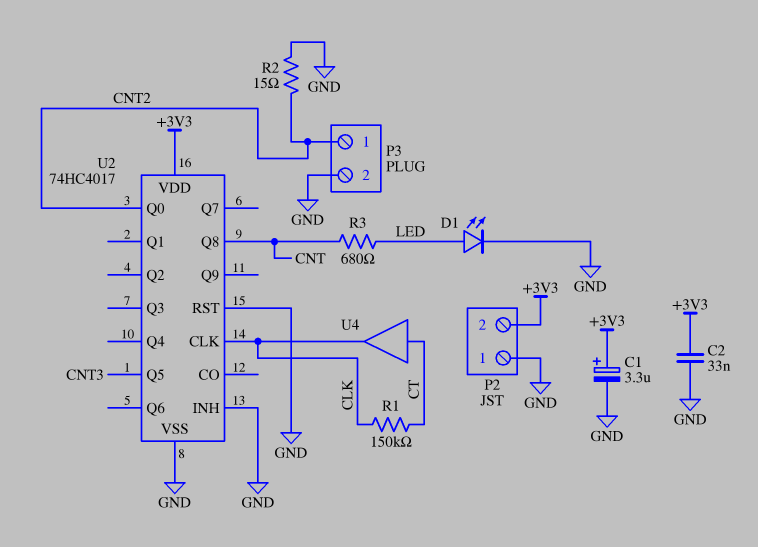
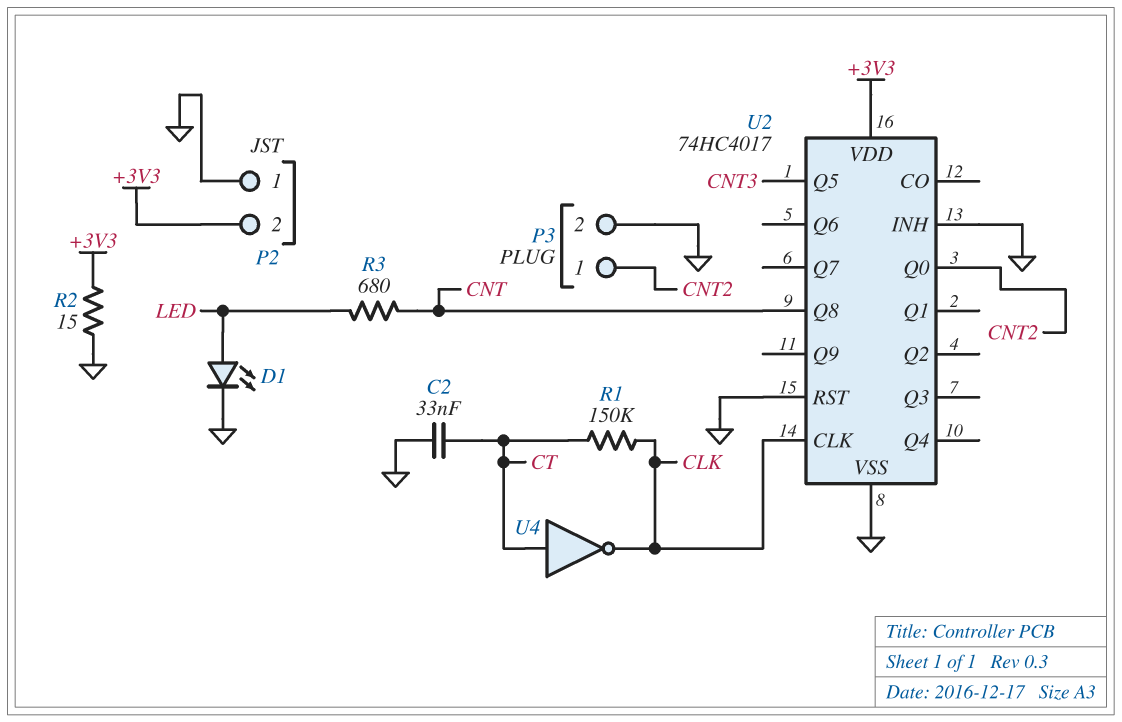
C1: 3.3uF (plus +3V3, minus GND) -> none
C2: 33nF (+3V3, GND) -> 33nF (CT, GND)
R2: 15 (CNT2, GND) -> 15 (+3V3, GND)
U4: buffer (in CT, out CLK) -> NOT (in CT, out CLK)

